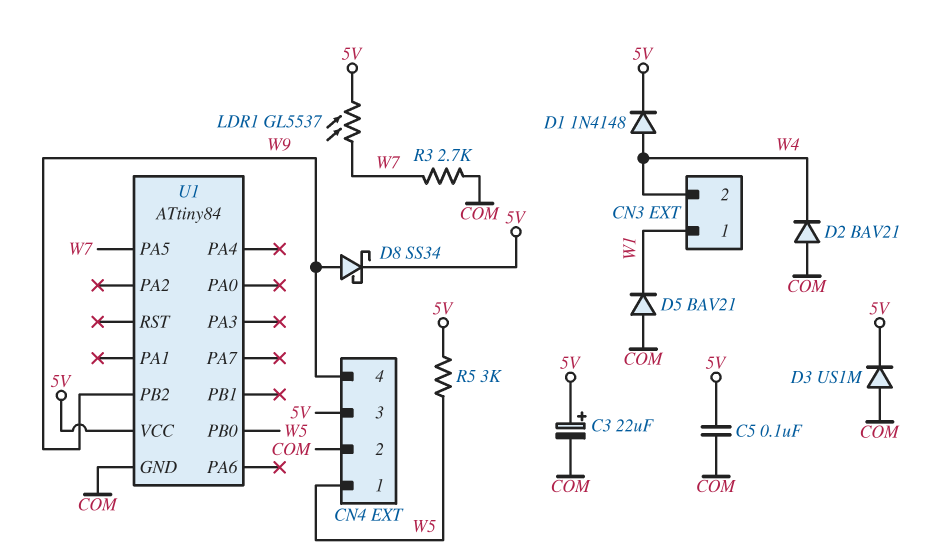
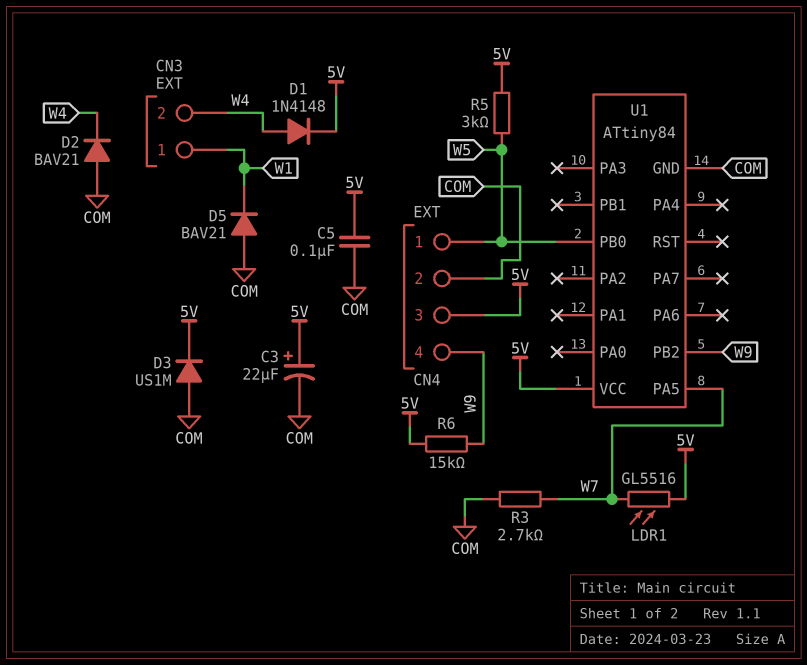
D8: schottky SS34 (A W9, K 5V) -> none
LDR1: GL5537 (5V, W7) -> GL5516 (5V, W7)
R6: none -> 15k (5V, W9)

